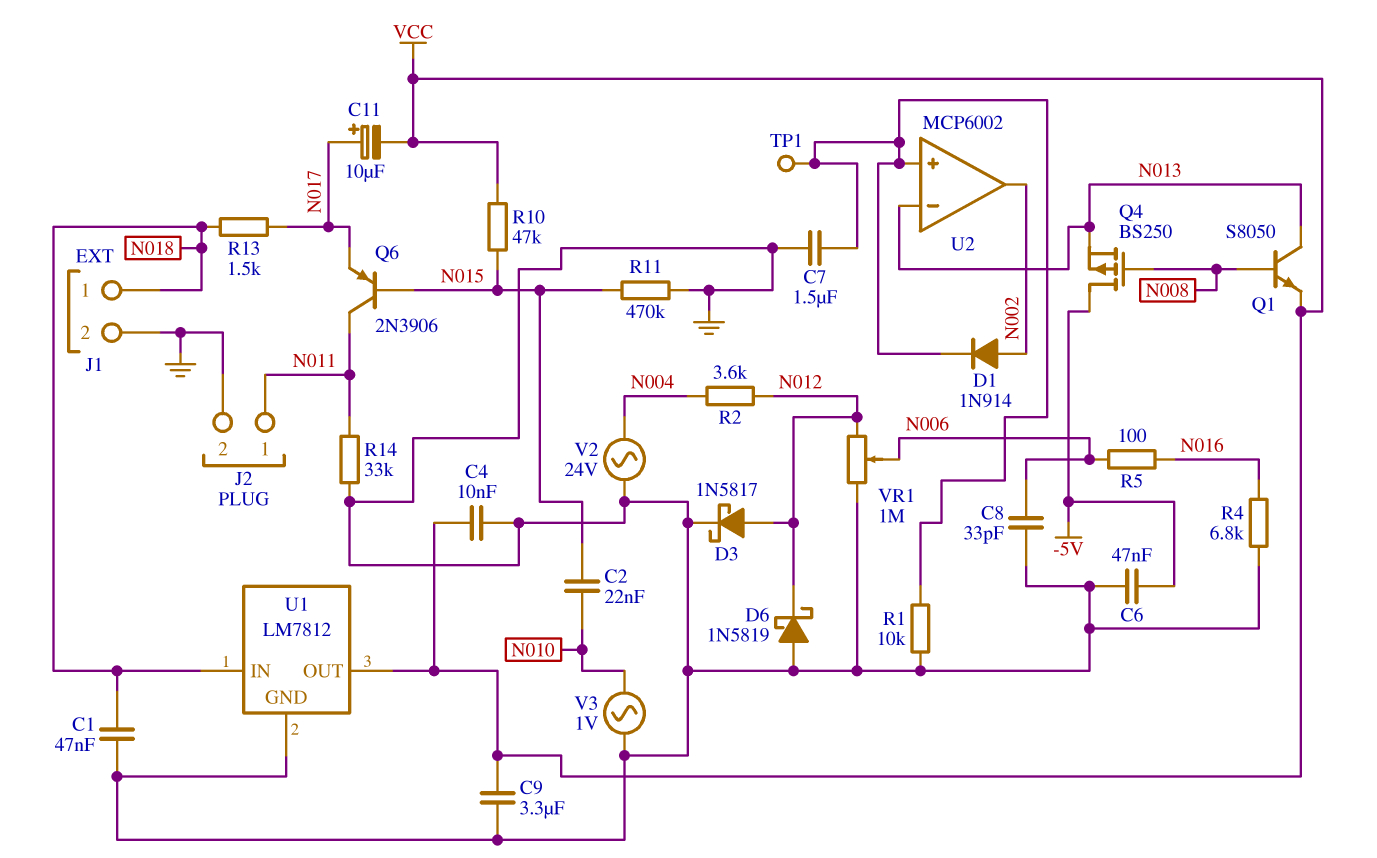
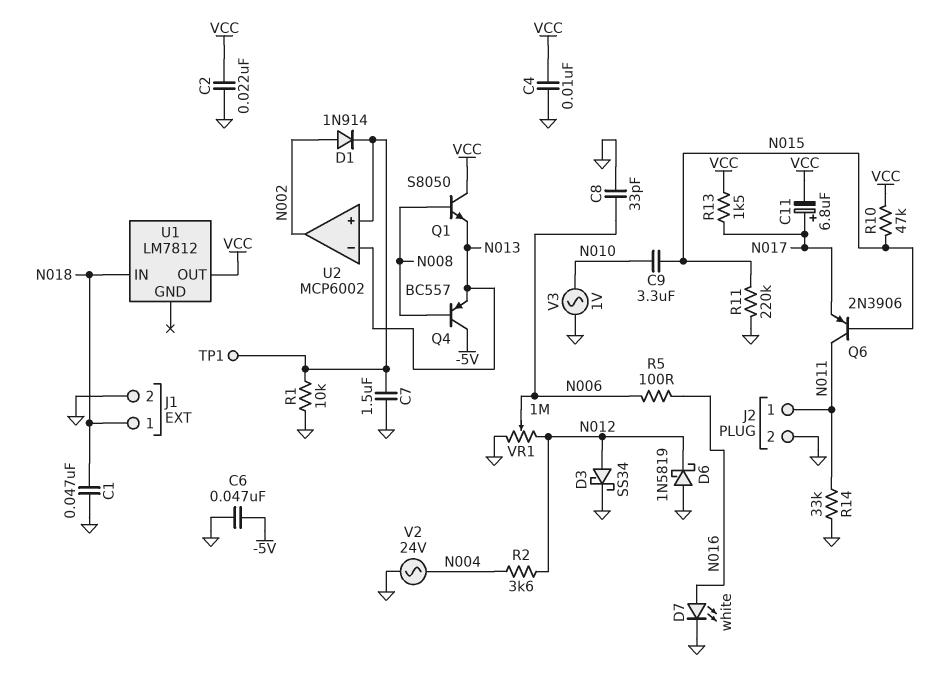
C2: 22nF (N010, N015) -> 22nF (GND, VCC)
C9: 3.3uF (GND, VCC) -> 3.3uF (N010, N015)
C11: 10uF (plus N017, minus VCC) -> 6.8uF (plus N017, minus VCC)
D3: schottky 1N5817 (A N012, K GND) -> schottky SS34 (A N012, K GND)
D7: none -> LED white (A N016, K GND)
Q1: NPN S8050 (B N008, C N013, E VCC) -> NPN S8050 (B N008, C VCC, E N013)
Q4: PMOS BS250 (G N008, D -5V, S N013) -> PNP BC557 (B N008, C -5V, E N013)
R4: 6.8k (GND, N016) -> none
R11: 470k (GND, N015) -> 220k (GND, N015)
R13: 1.5k (N017, N018) -> 1.5k (N017, VCC)
U1 pin GND: GND -> none

